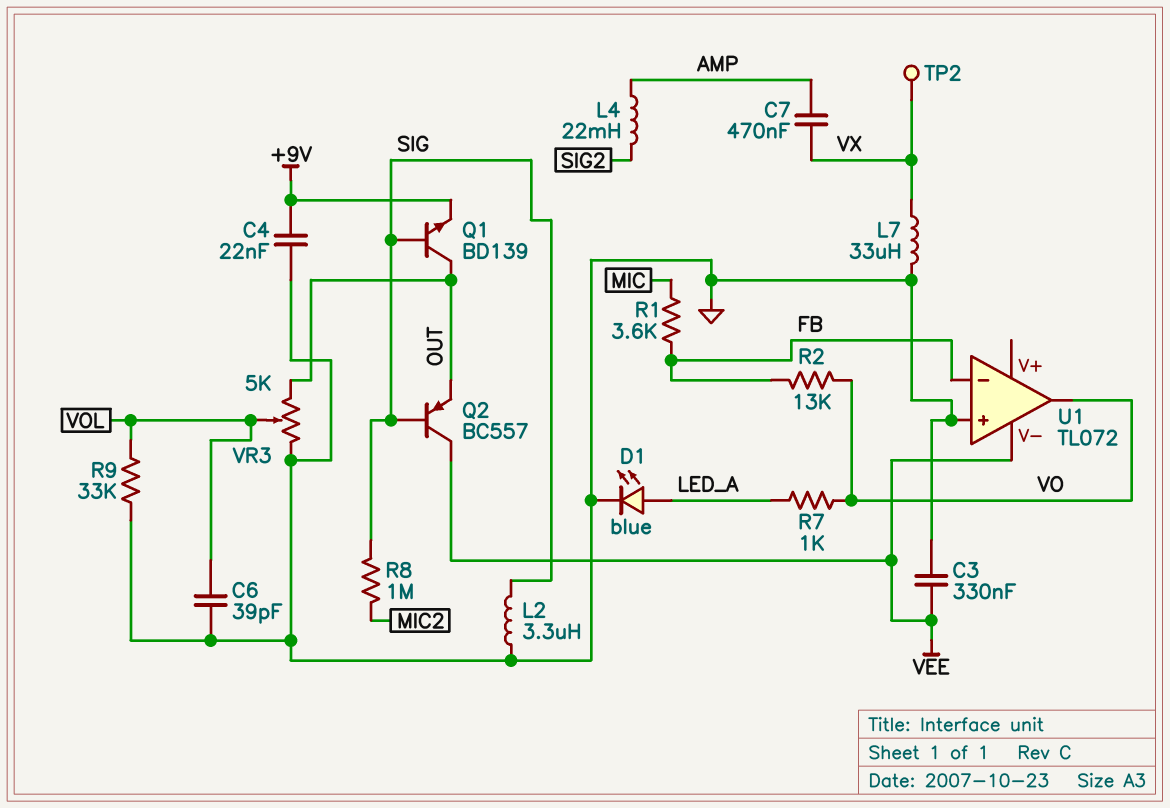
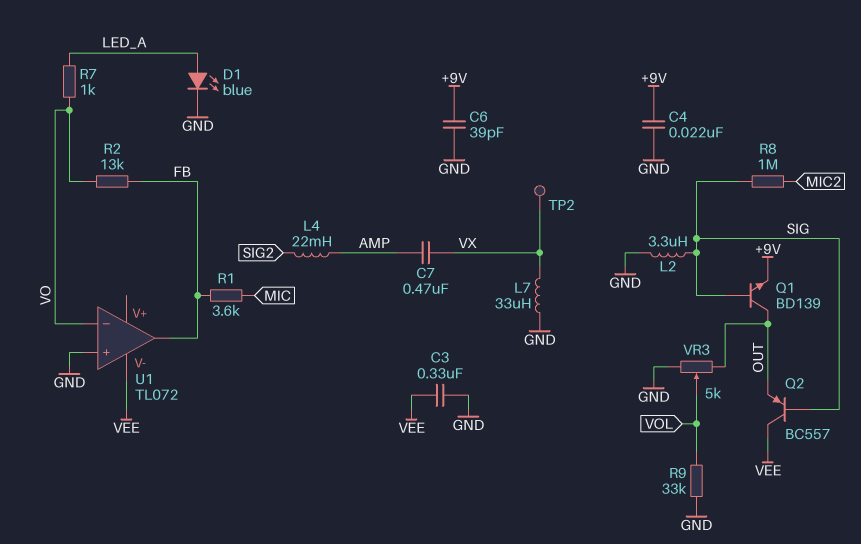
C6: 39pF (GND, VOL) -> 39pF (+9V, GND)
U1 pin in-: FB -> VO
U1 pin out: VO -> FB

